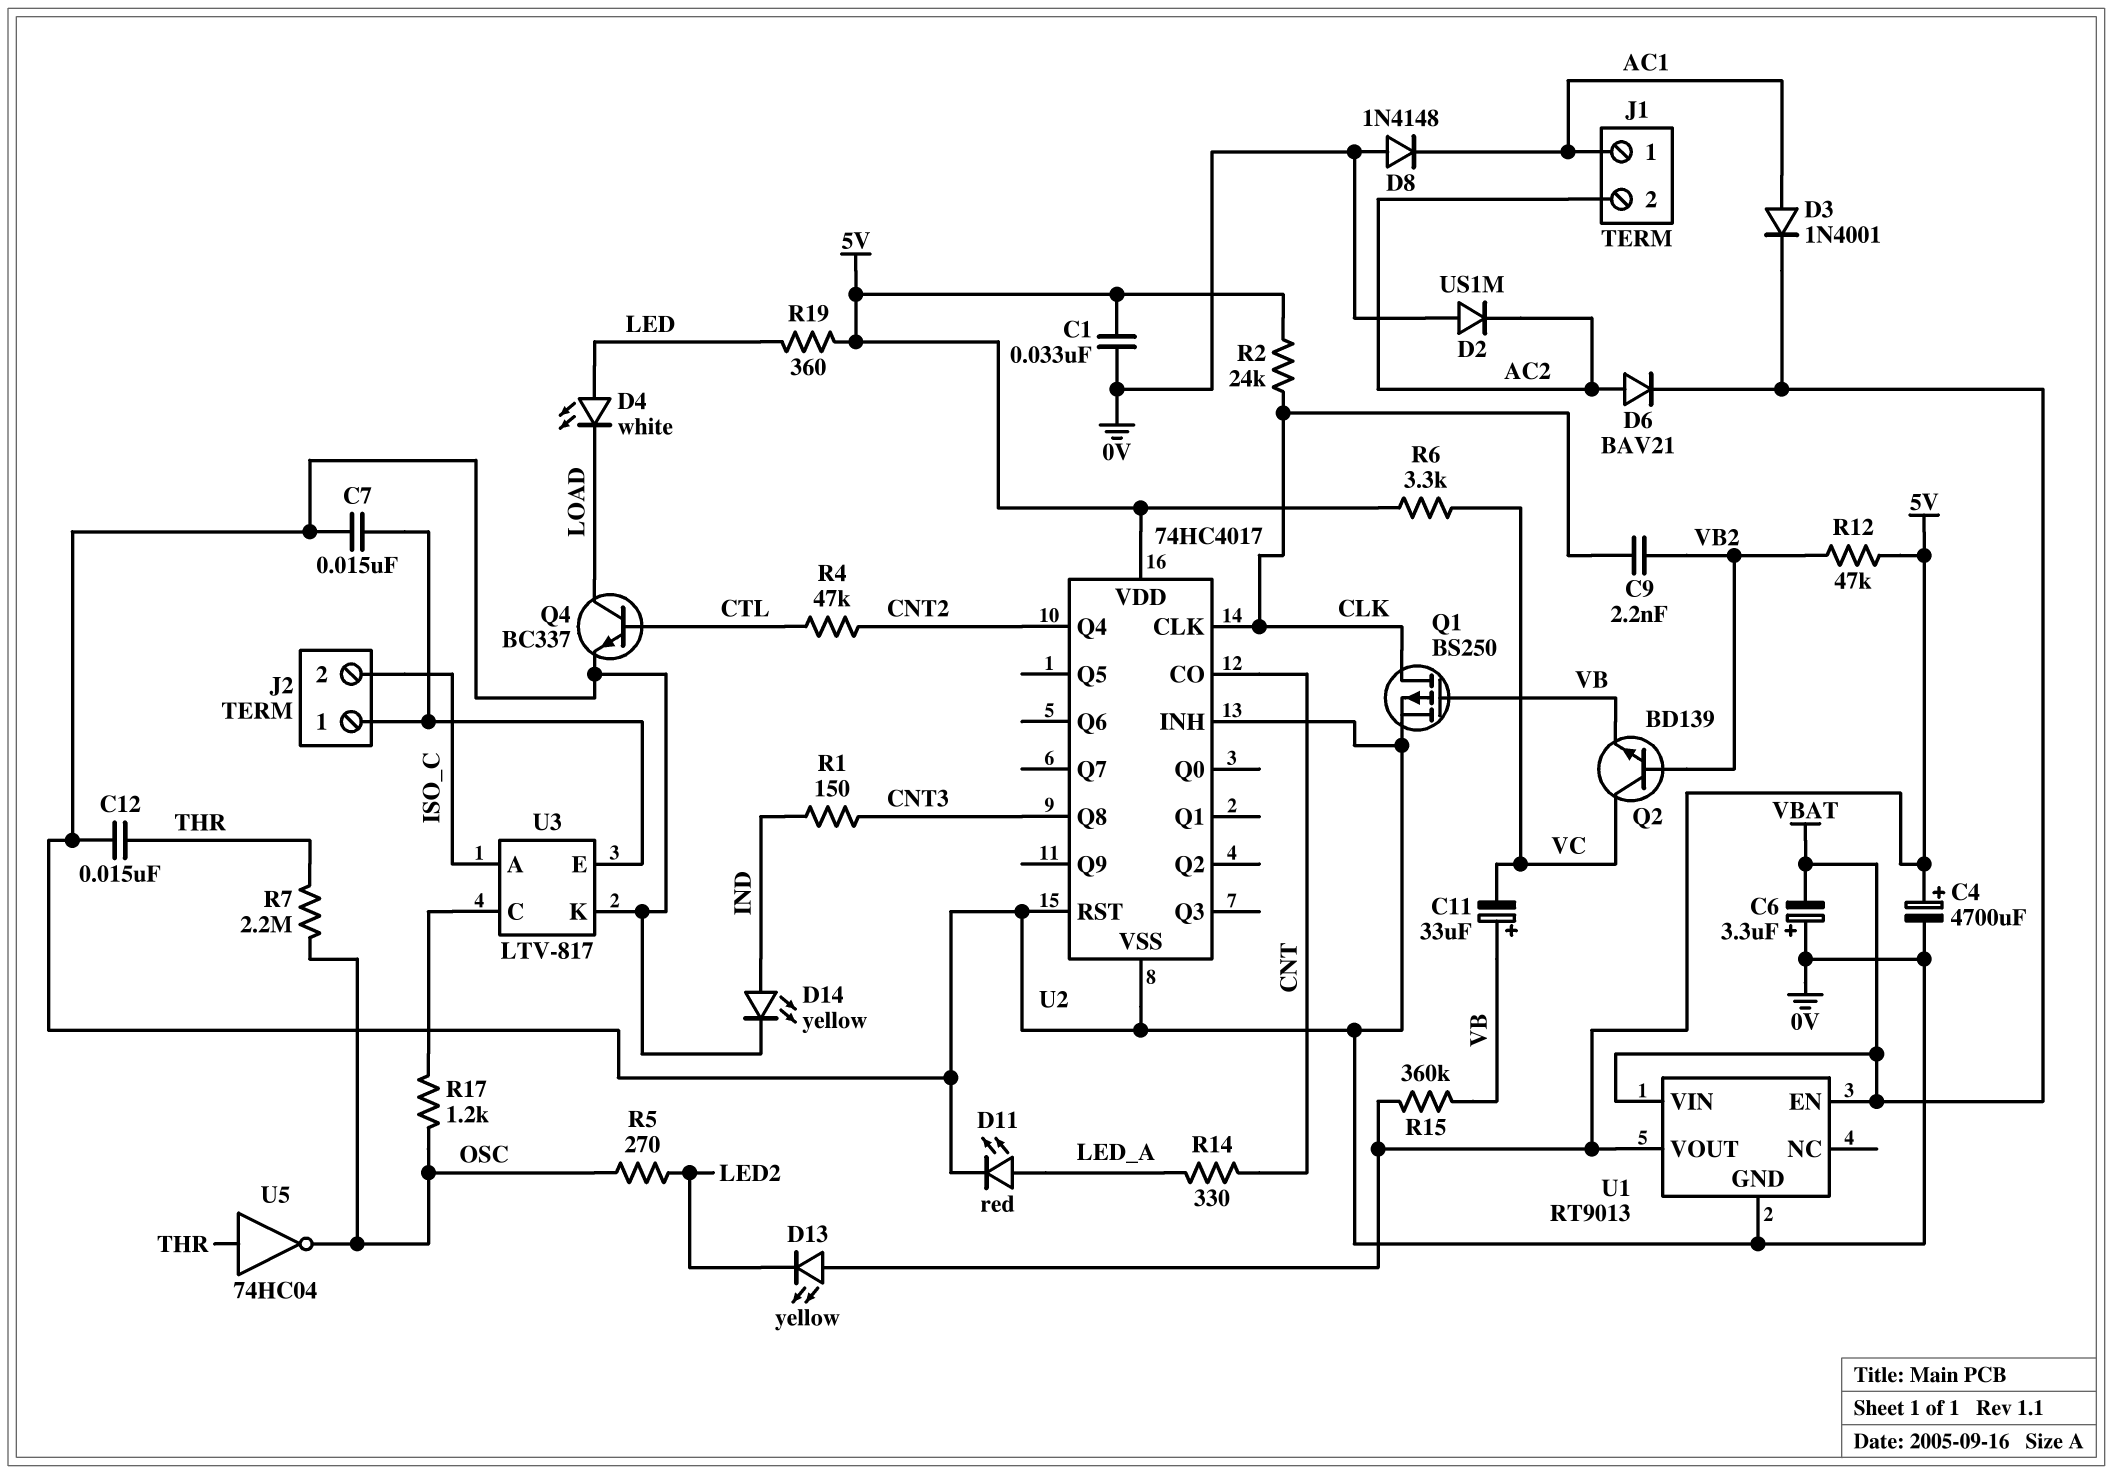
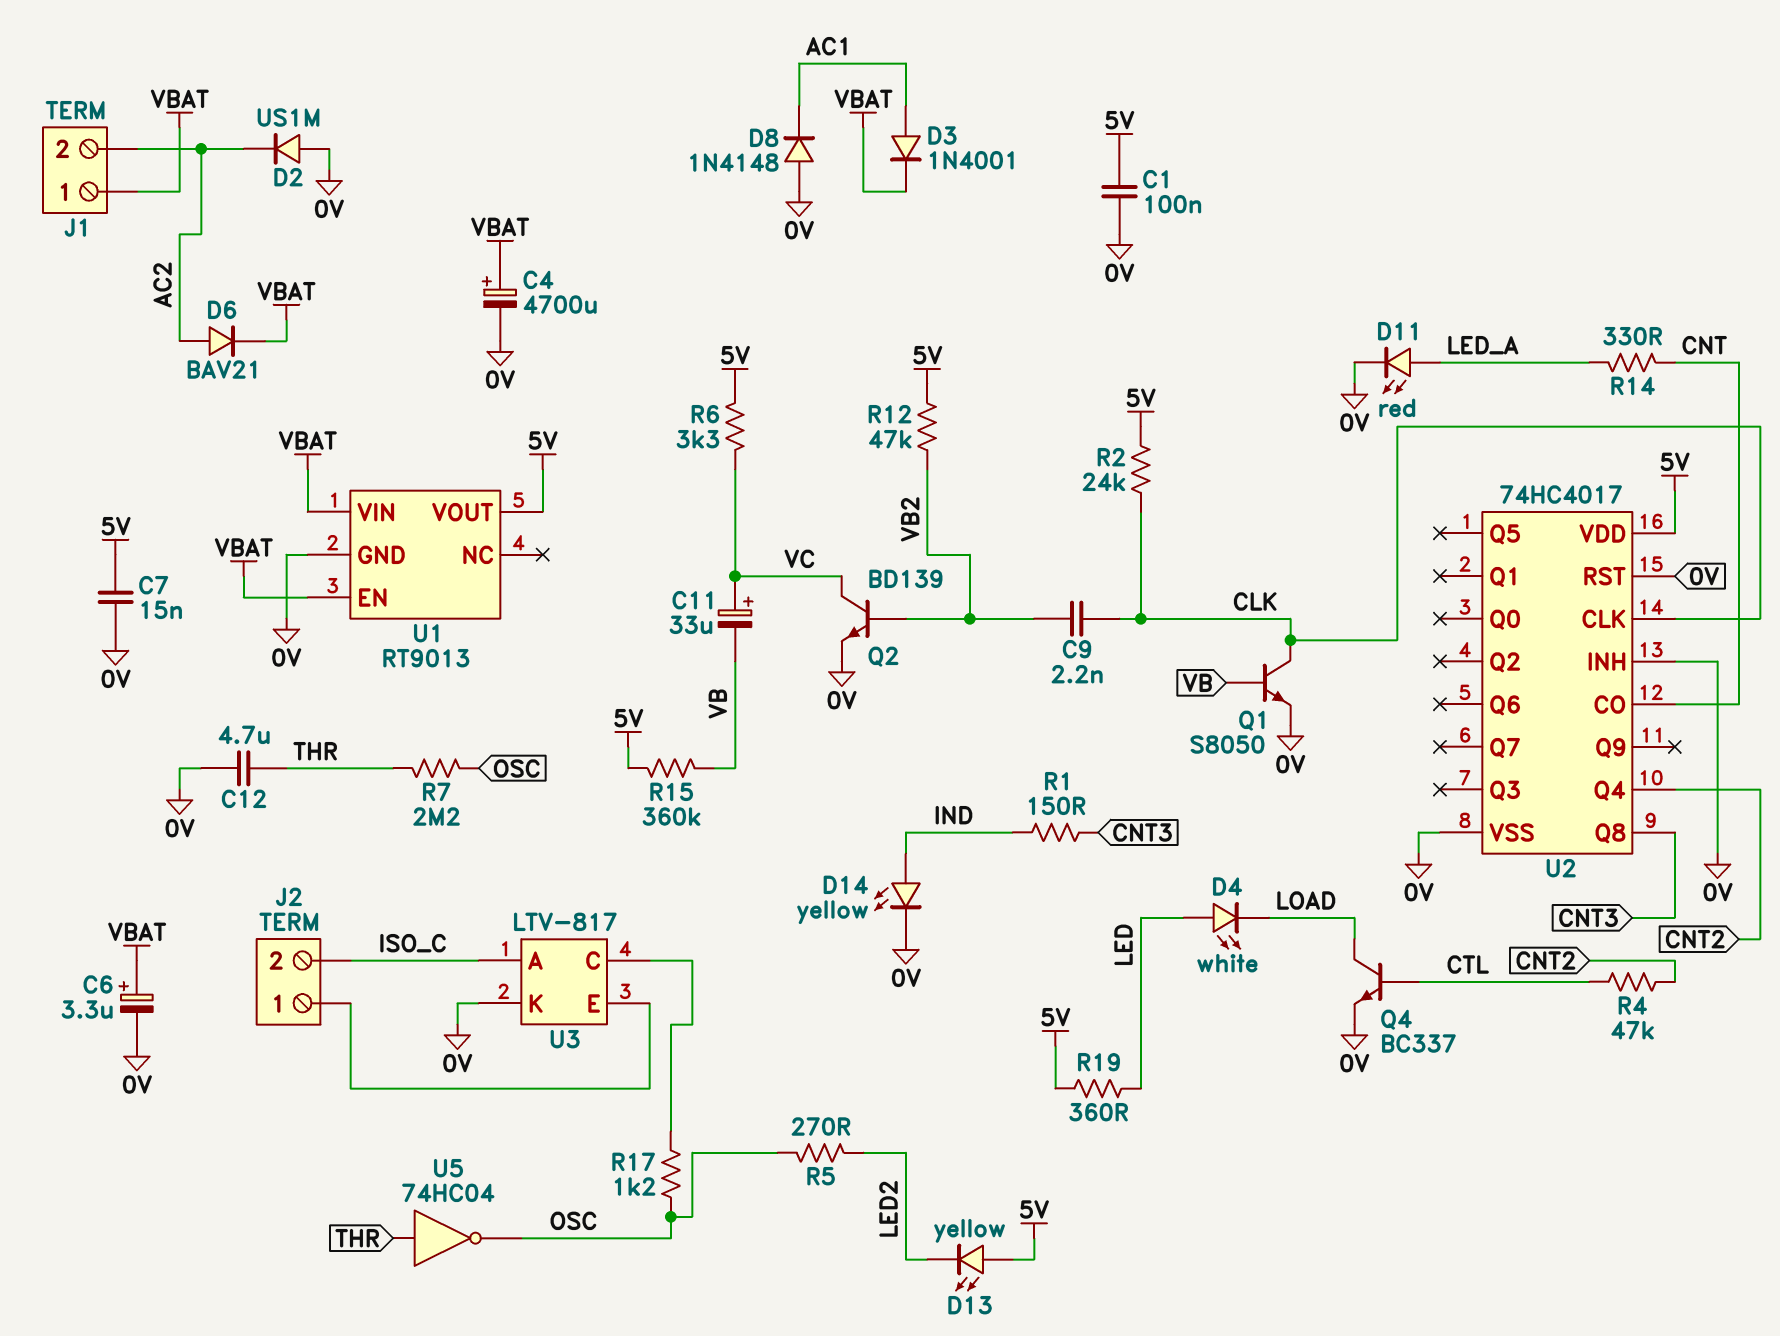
C1: 33nF (0V, 5V) -> 100nF (0V, 5V)
C4: 4700uF (plus 5V, minus 0V) -> 4700uF (plus VBAT, minus 0V)
C6: 3.3uF (plus 0V, minus VBAT) -> 3.3uF (plus VBAT, minus 0V)
C7: 15nF (0V, J2/1) -> 15nF (0V, 5V)
C11: 33uF (plus VB, minus VC) -> 33uF (plus VC, minus VB)
C12: 15nF (0V, THR) -> 4.7uF (0V, THR)
J1 pin 1: AC1 -> VBAT
Q1: PMOS BS250 (G VB, D CLK, S 0V) -> NPN S8050 (B VB, C CLK, E 0V)
Q2: NPN BD139 (B VB2, C VC, E VB) -> NPN BD139 (B VB2, C VC, E 0V)

